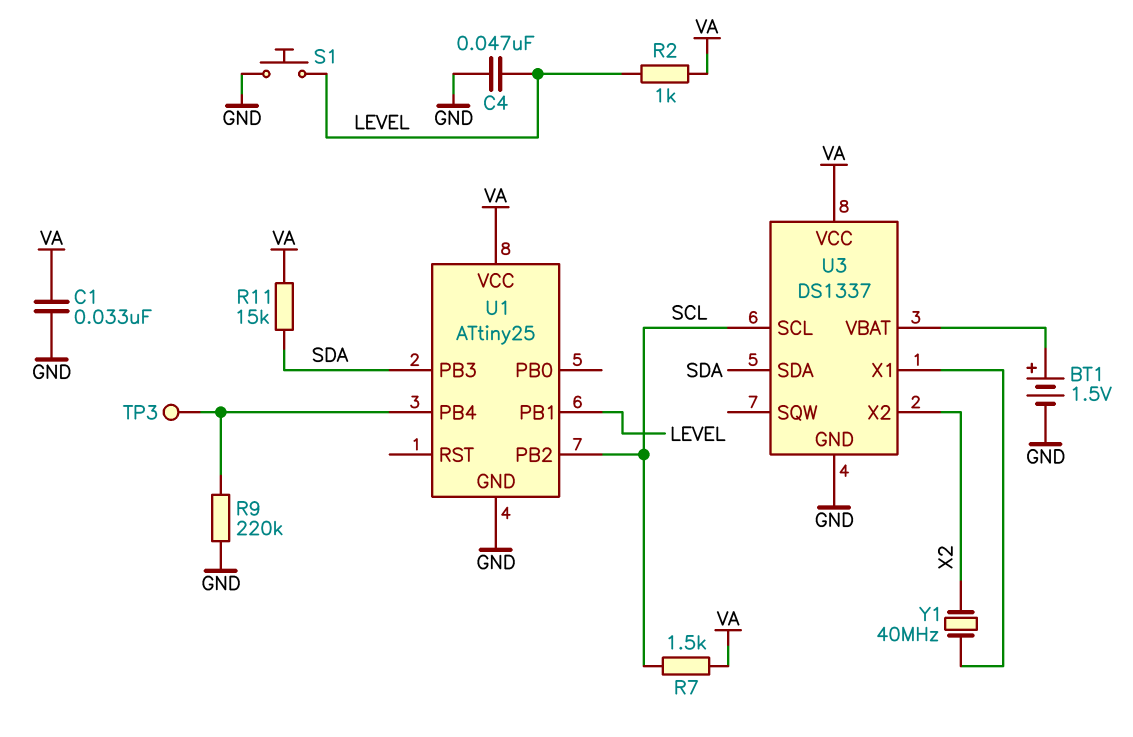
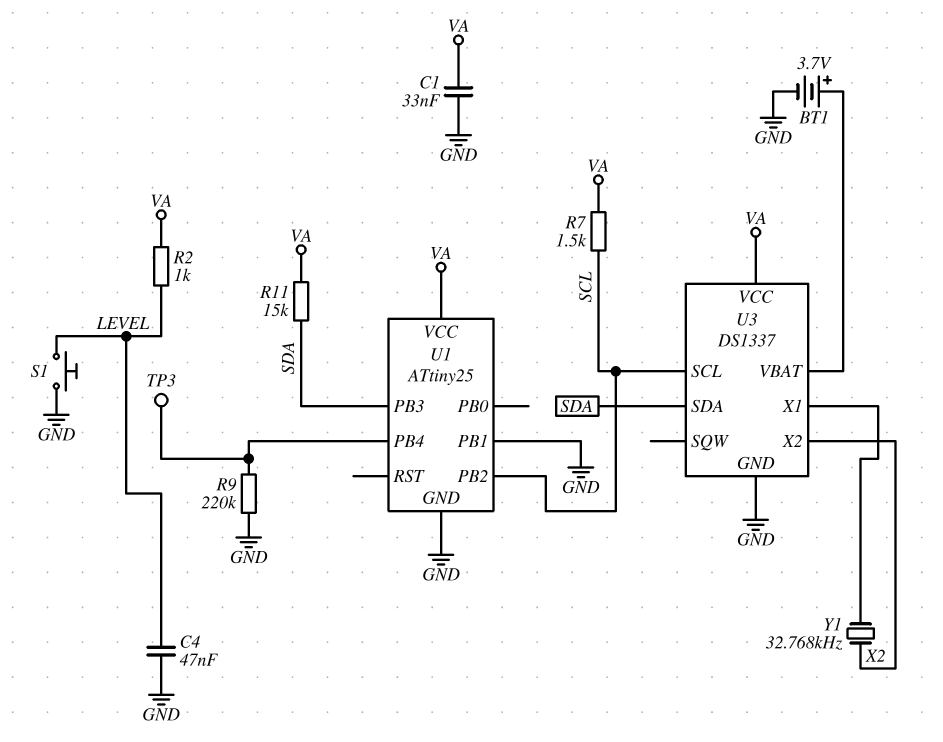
BT1: 1.5V (plus U3/VBAT, minus GND) -> 3.7V (plus U3/VBAT, minus GND)
U1 pin PB1: LEVEL -> GND
Y1: 40MHz (U3/X1, X2) -> 32.768kHz (U3/X1, X2)

